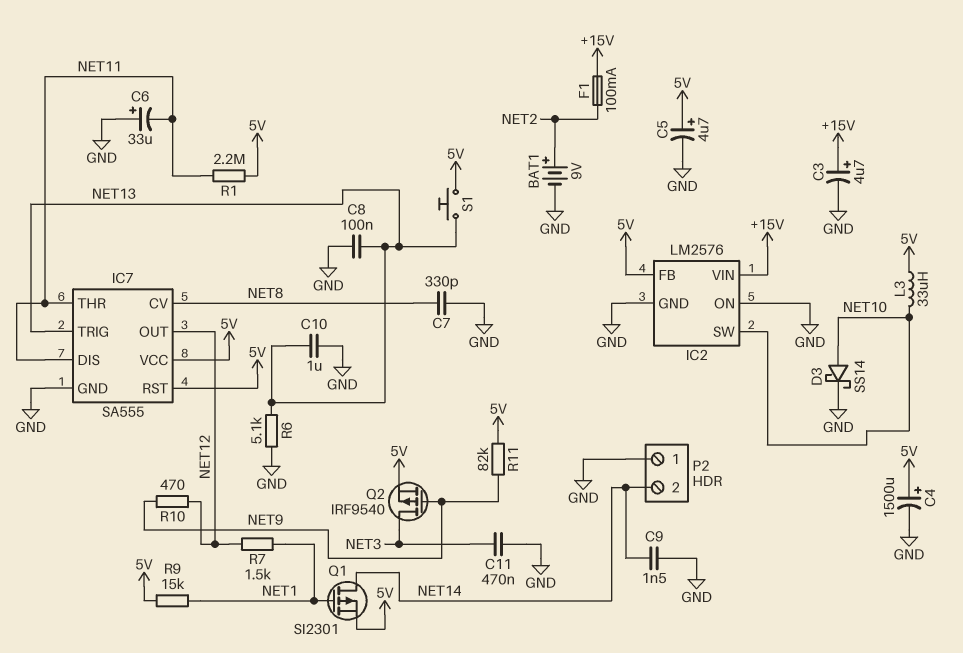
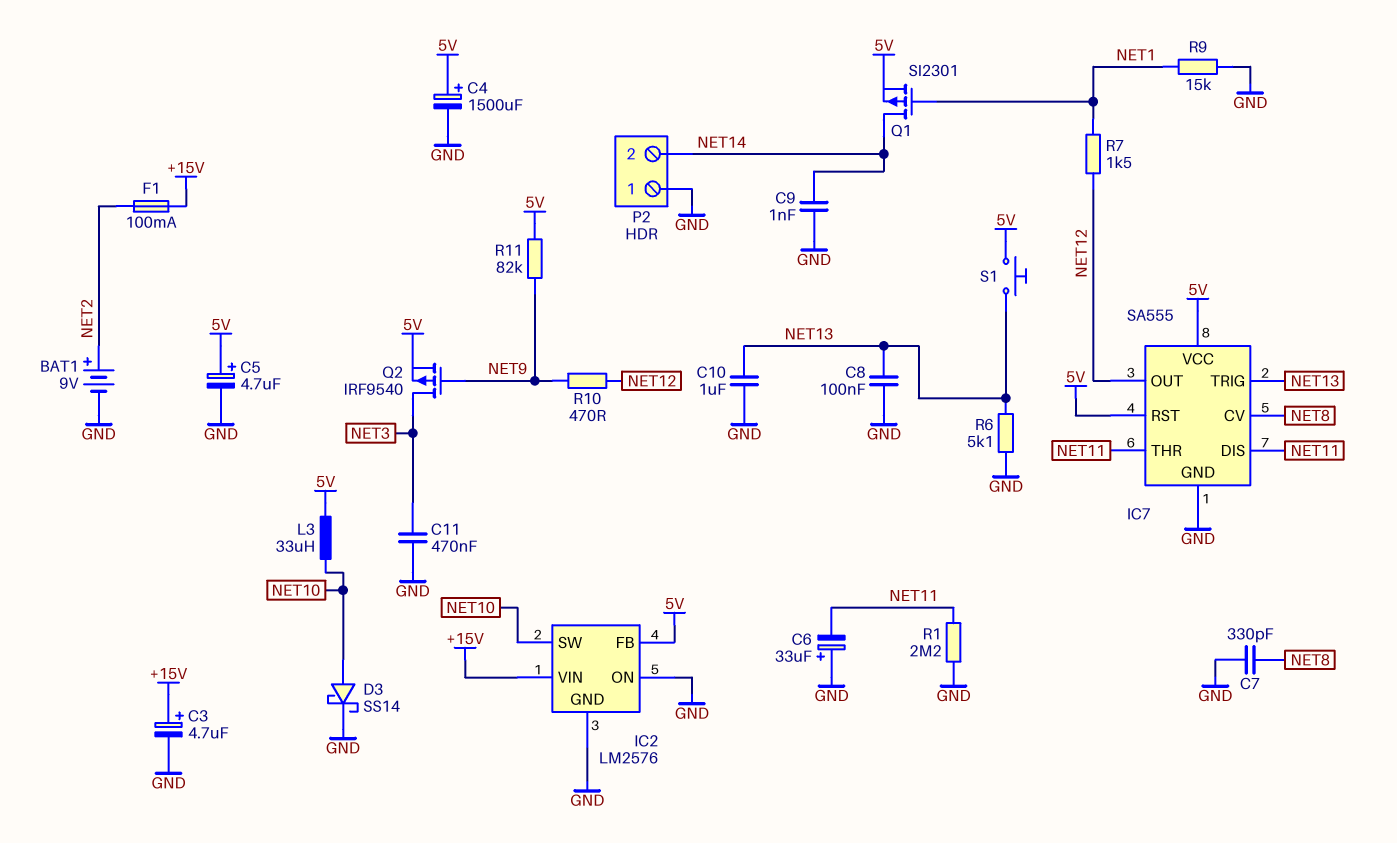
C9: 1.5nF (GND, NET14) -> 1nF (GND, NET14)
R1: 2.2M (5V, NET11) -> 2.2M (GND, NET11)
R9: 15k (5V, NET1) -> 15k (GND, NET1)

